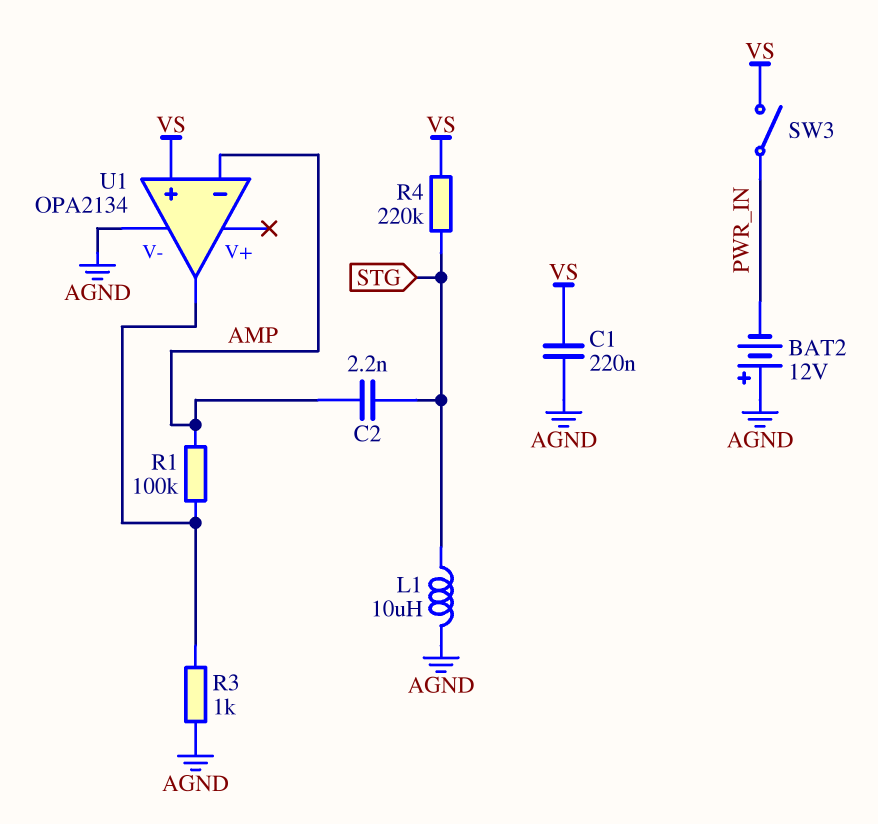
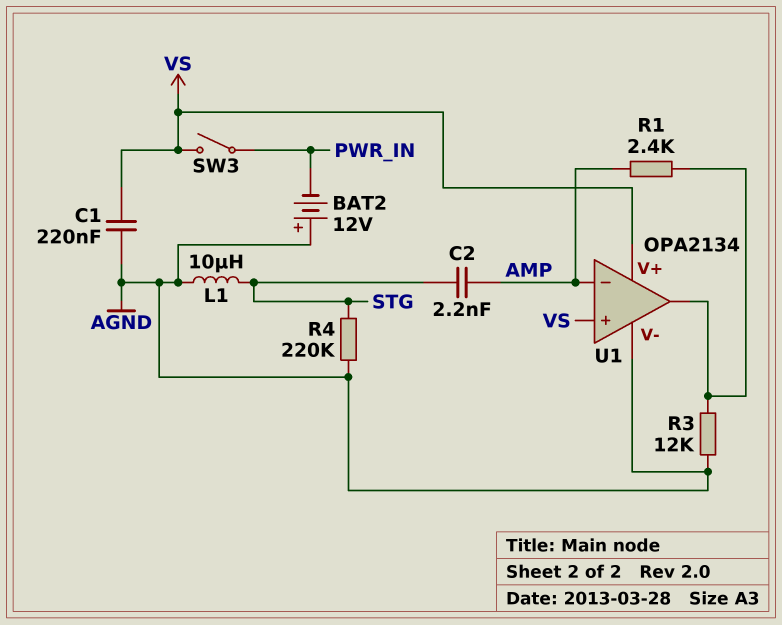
R1: 100k (AMP, U1/out) -> 2.4k (AMP, U1/out)
R3: 1k (AGND, U1/out) -> 12k (AGND, U1/out)
R4: 220k (STG, VS) -> 220k (AGND, STG)
U1 pin V+: none -> VS

